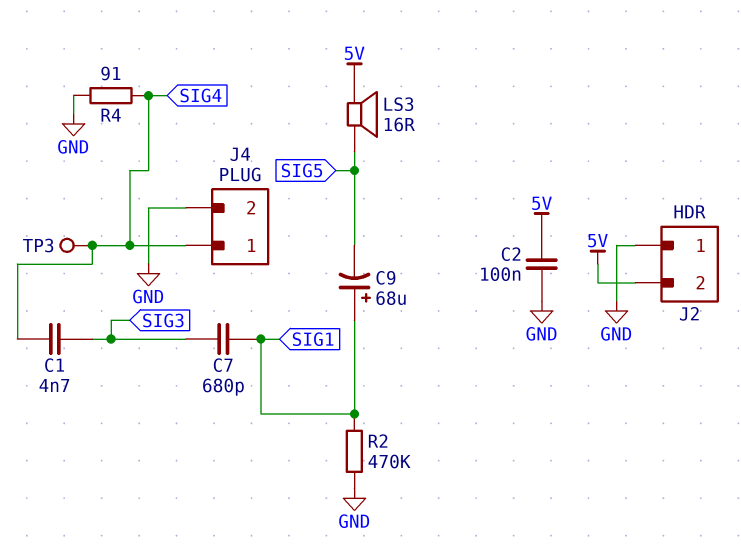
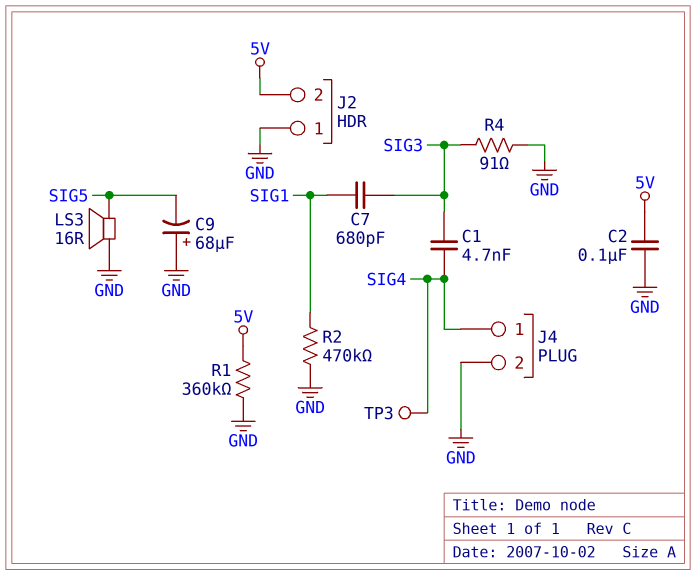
C9: 68uF (plus SIG1, minus SIG5) -> 68uF (plus GND, minus SIG5)
LS3: speaker 16R (5V, SIG5) -> speaker 16R (GND, SIG5)
R1: none -> 360k (5V, GND)
R4: 91 (GND, SIG4) -> 91 (GND, SIG3)

